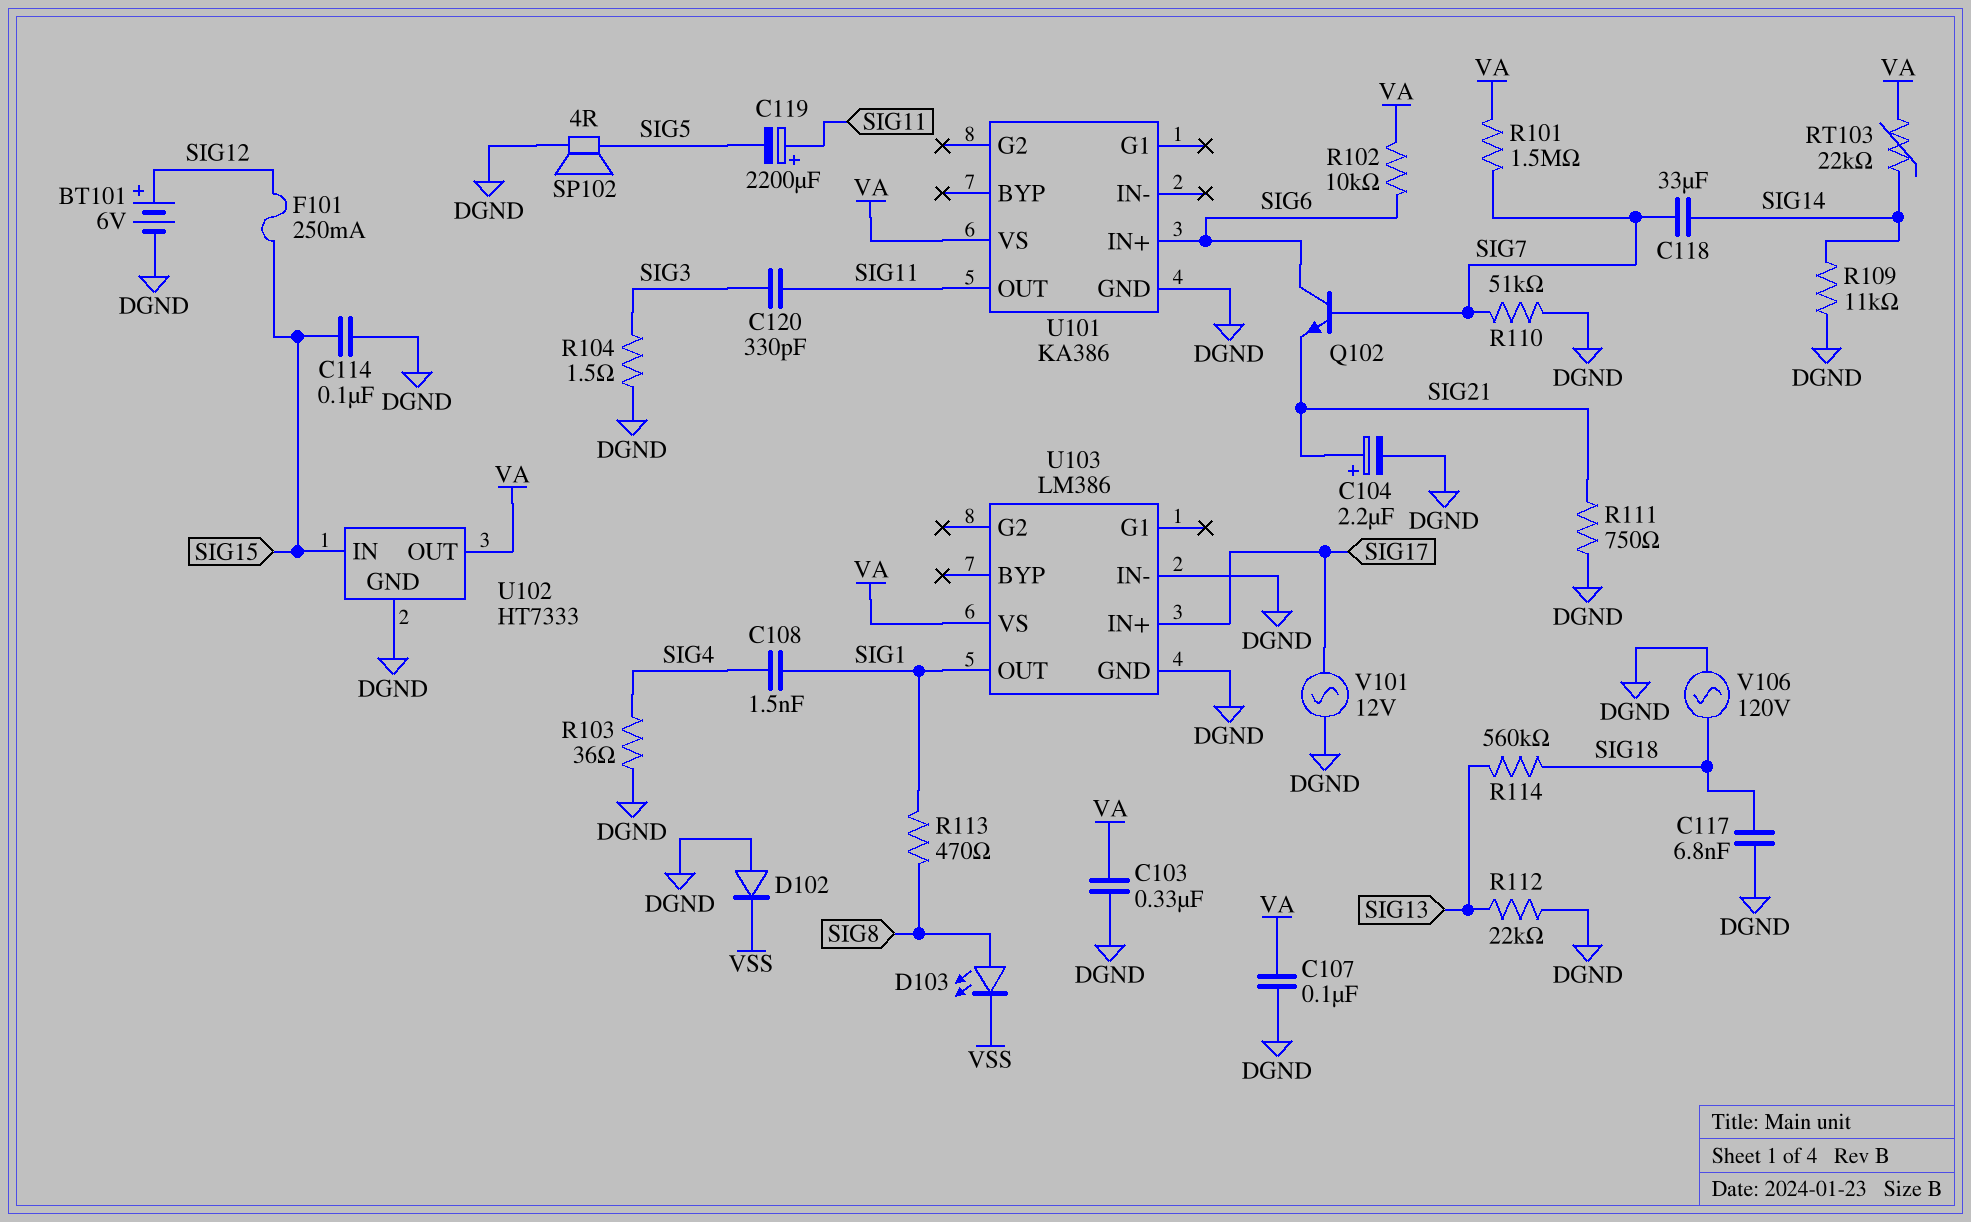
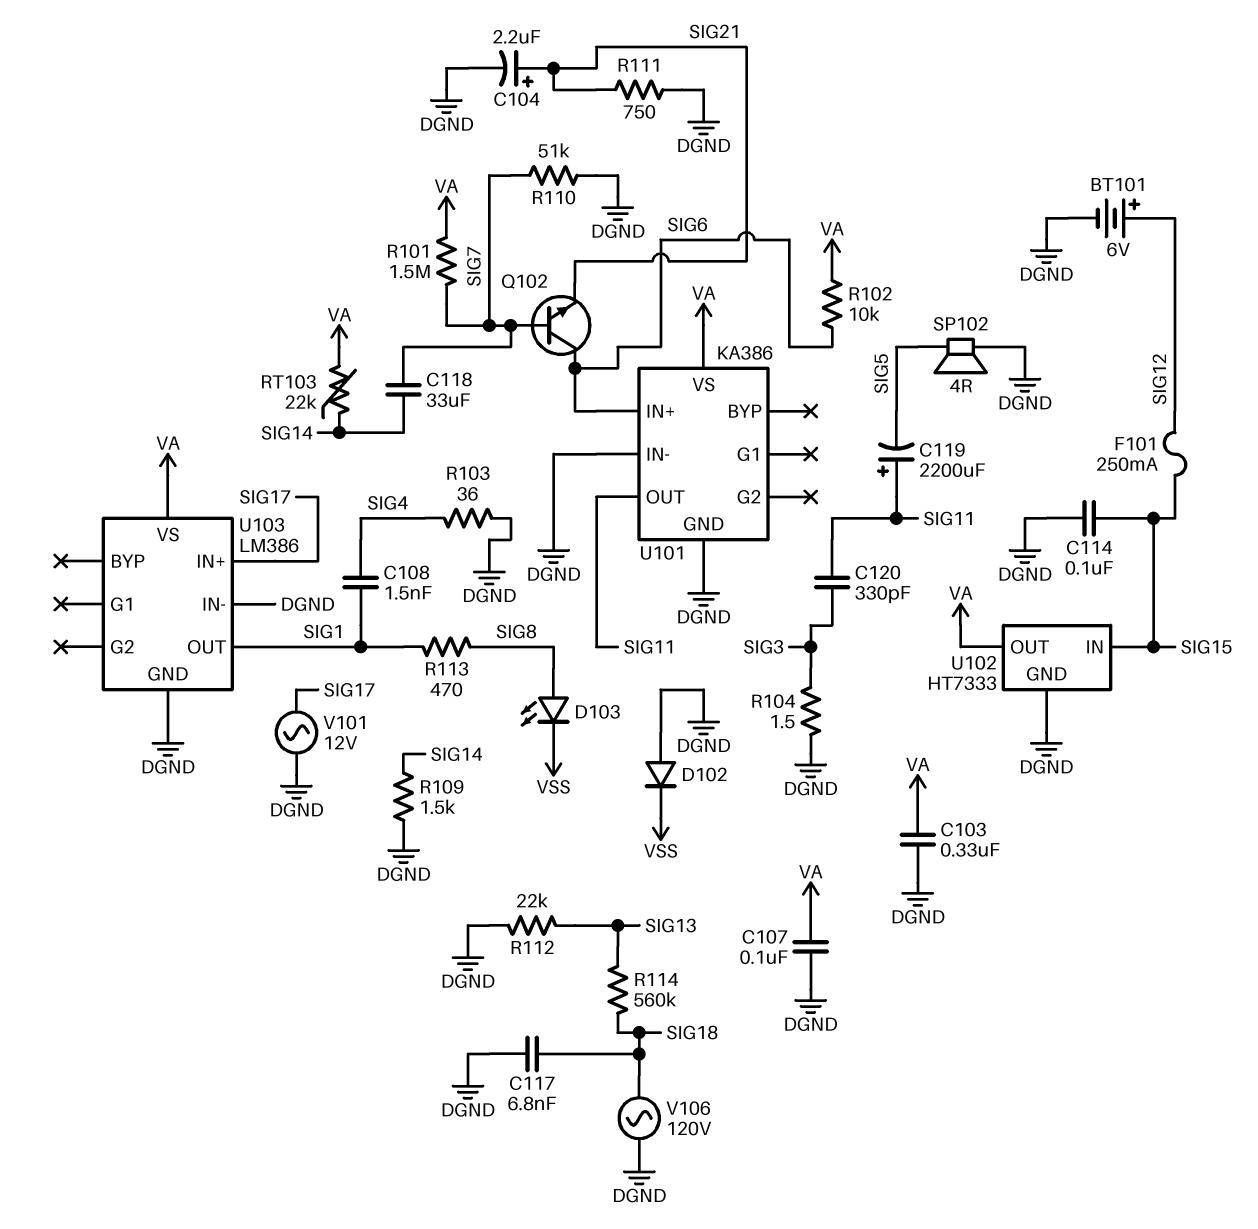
R109: 11k (DGND, SIG14) -> 1.5k (DGND, SIG14)
U101 pin IN-: none -> DGND

